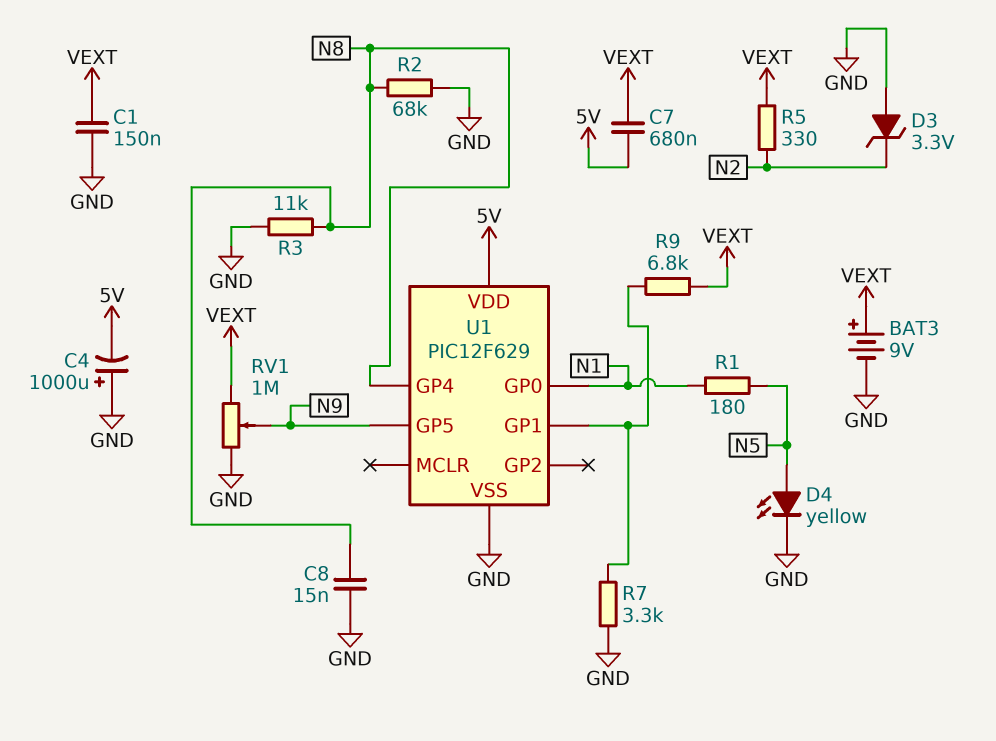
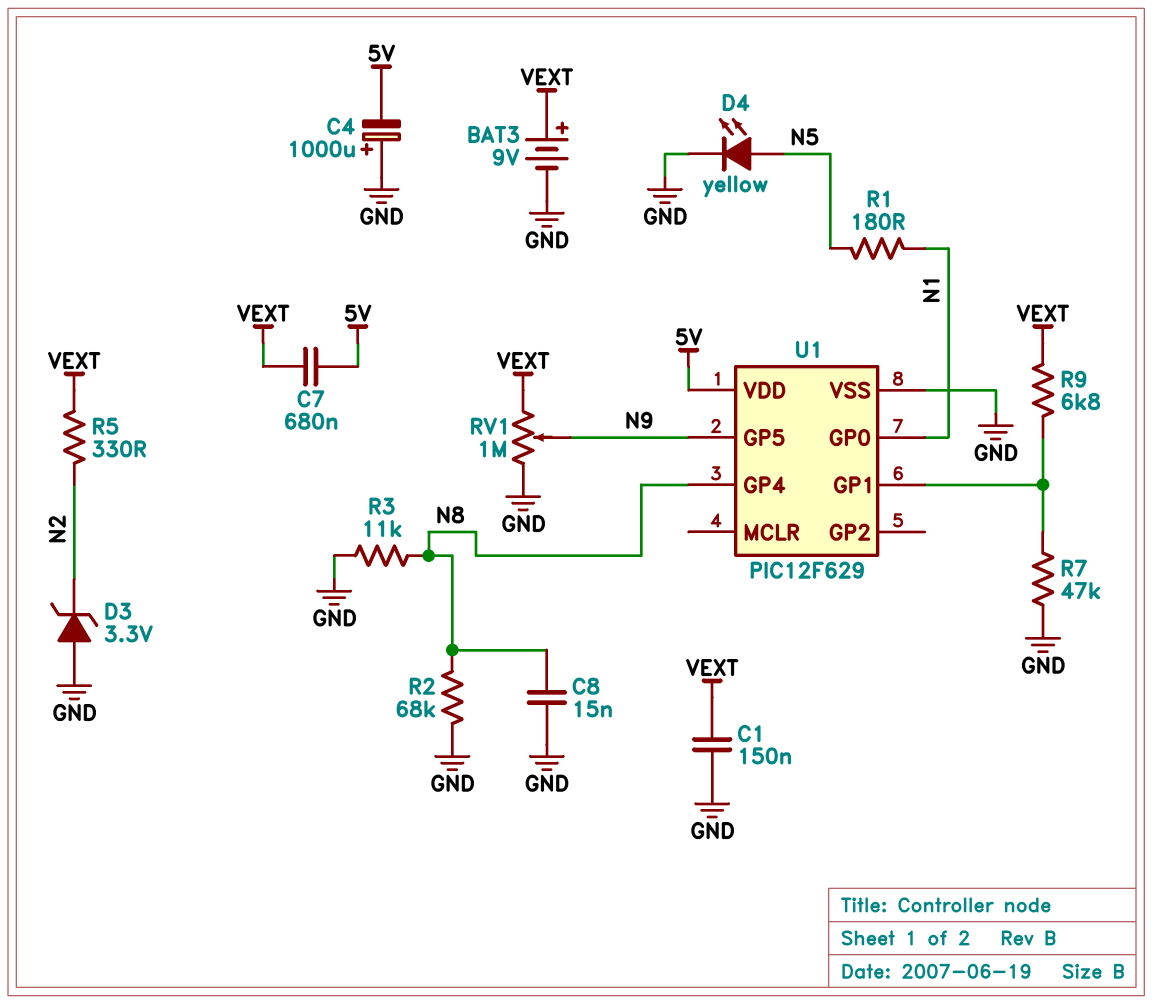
R7: 3.3k (GND, U1/GP1) -> 47k (GND, U1/GP1)

